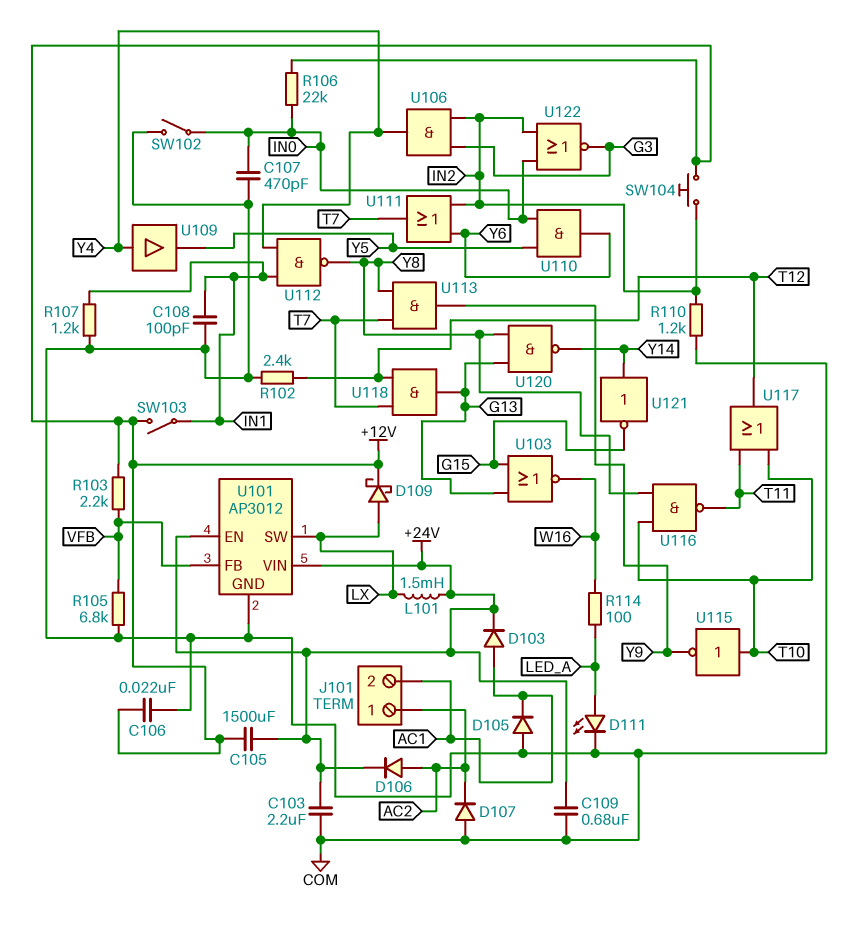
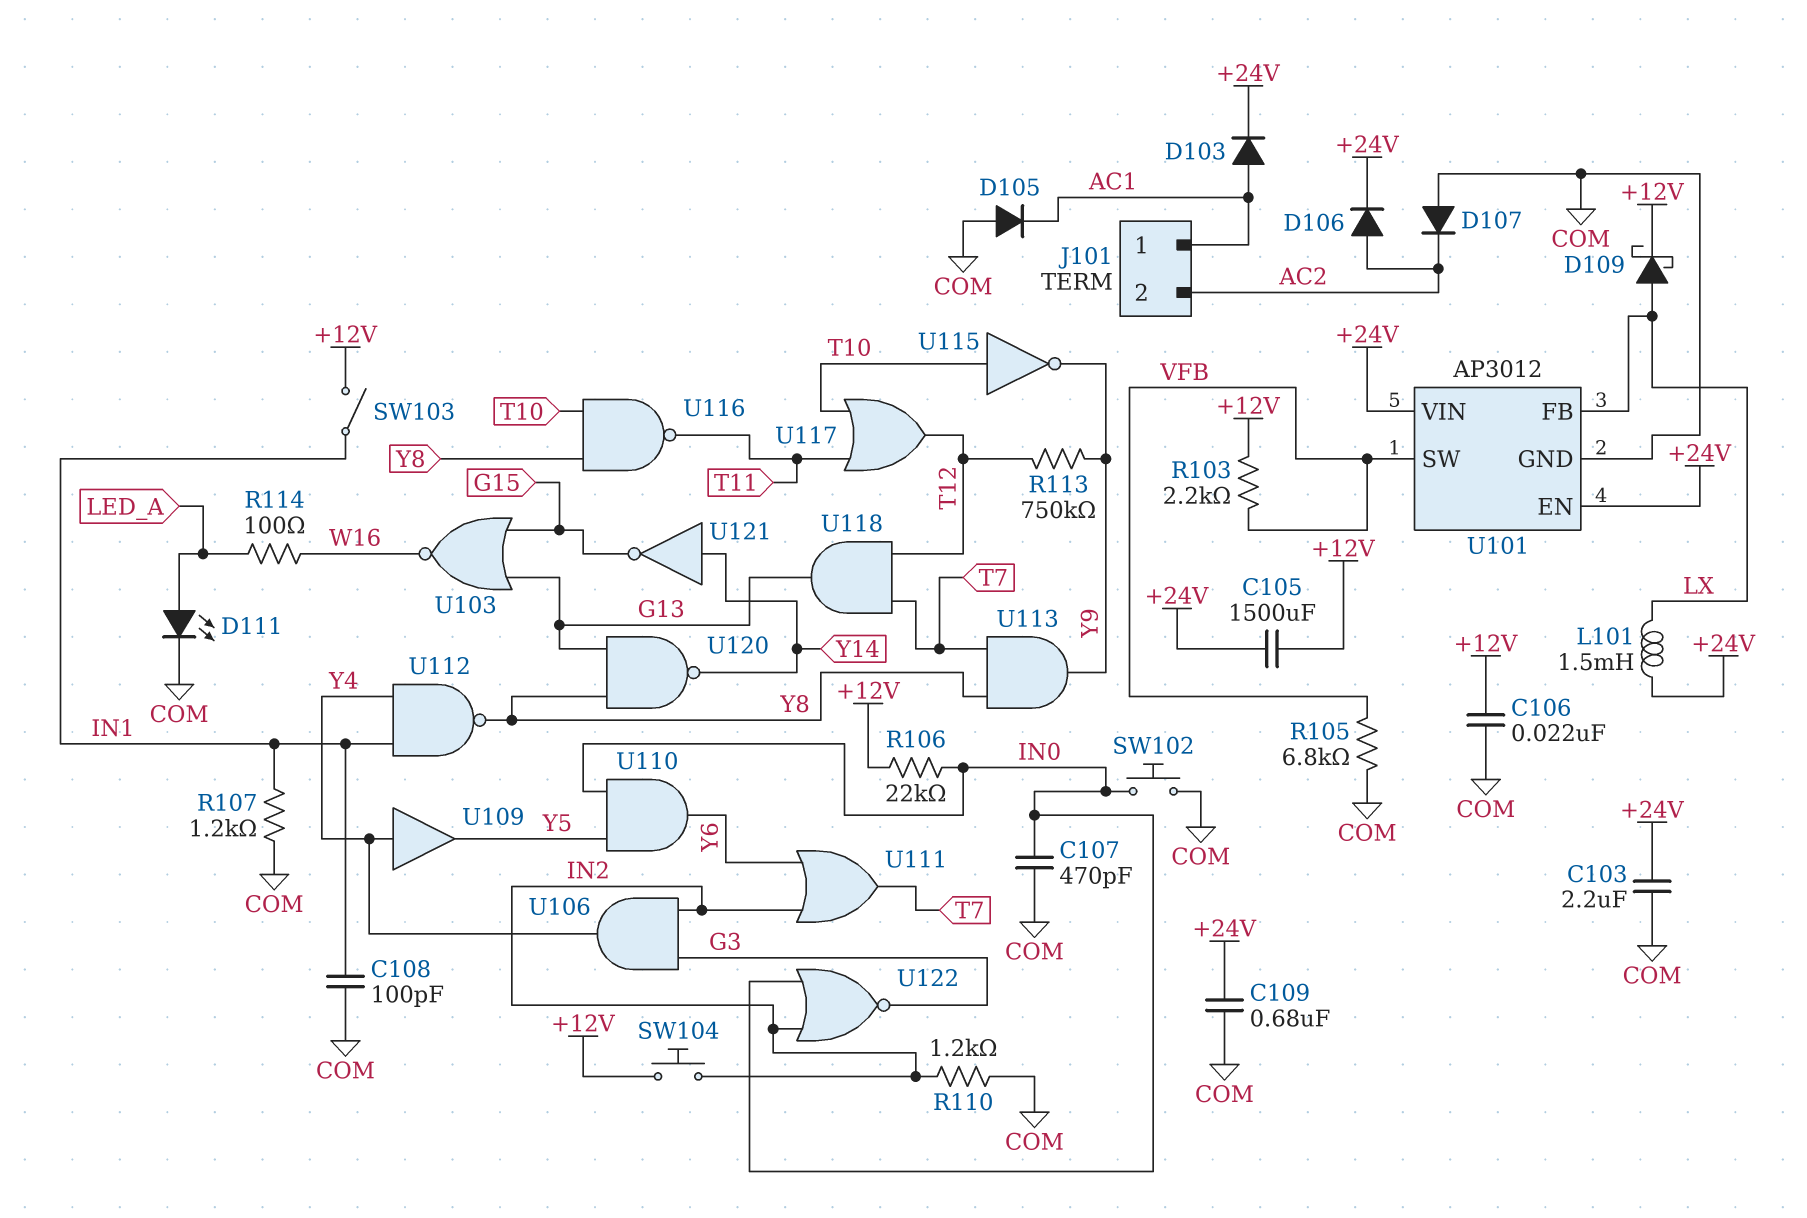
J101 pin 1: AC2 -> AC1
J101 pin 2: AC1 -> AC2
R102: 2.4k (COM, T12) -> none
R113: none -> 750k (T12, Y9)
SW102: switch (COM, IN0) -> button (COM, IN0)
U101 pin FB: VFB -> LX
U101 pin SW: LX -> VFB

